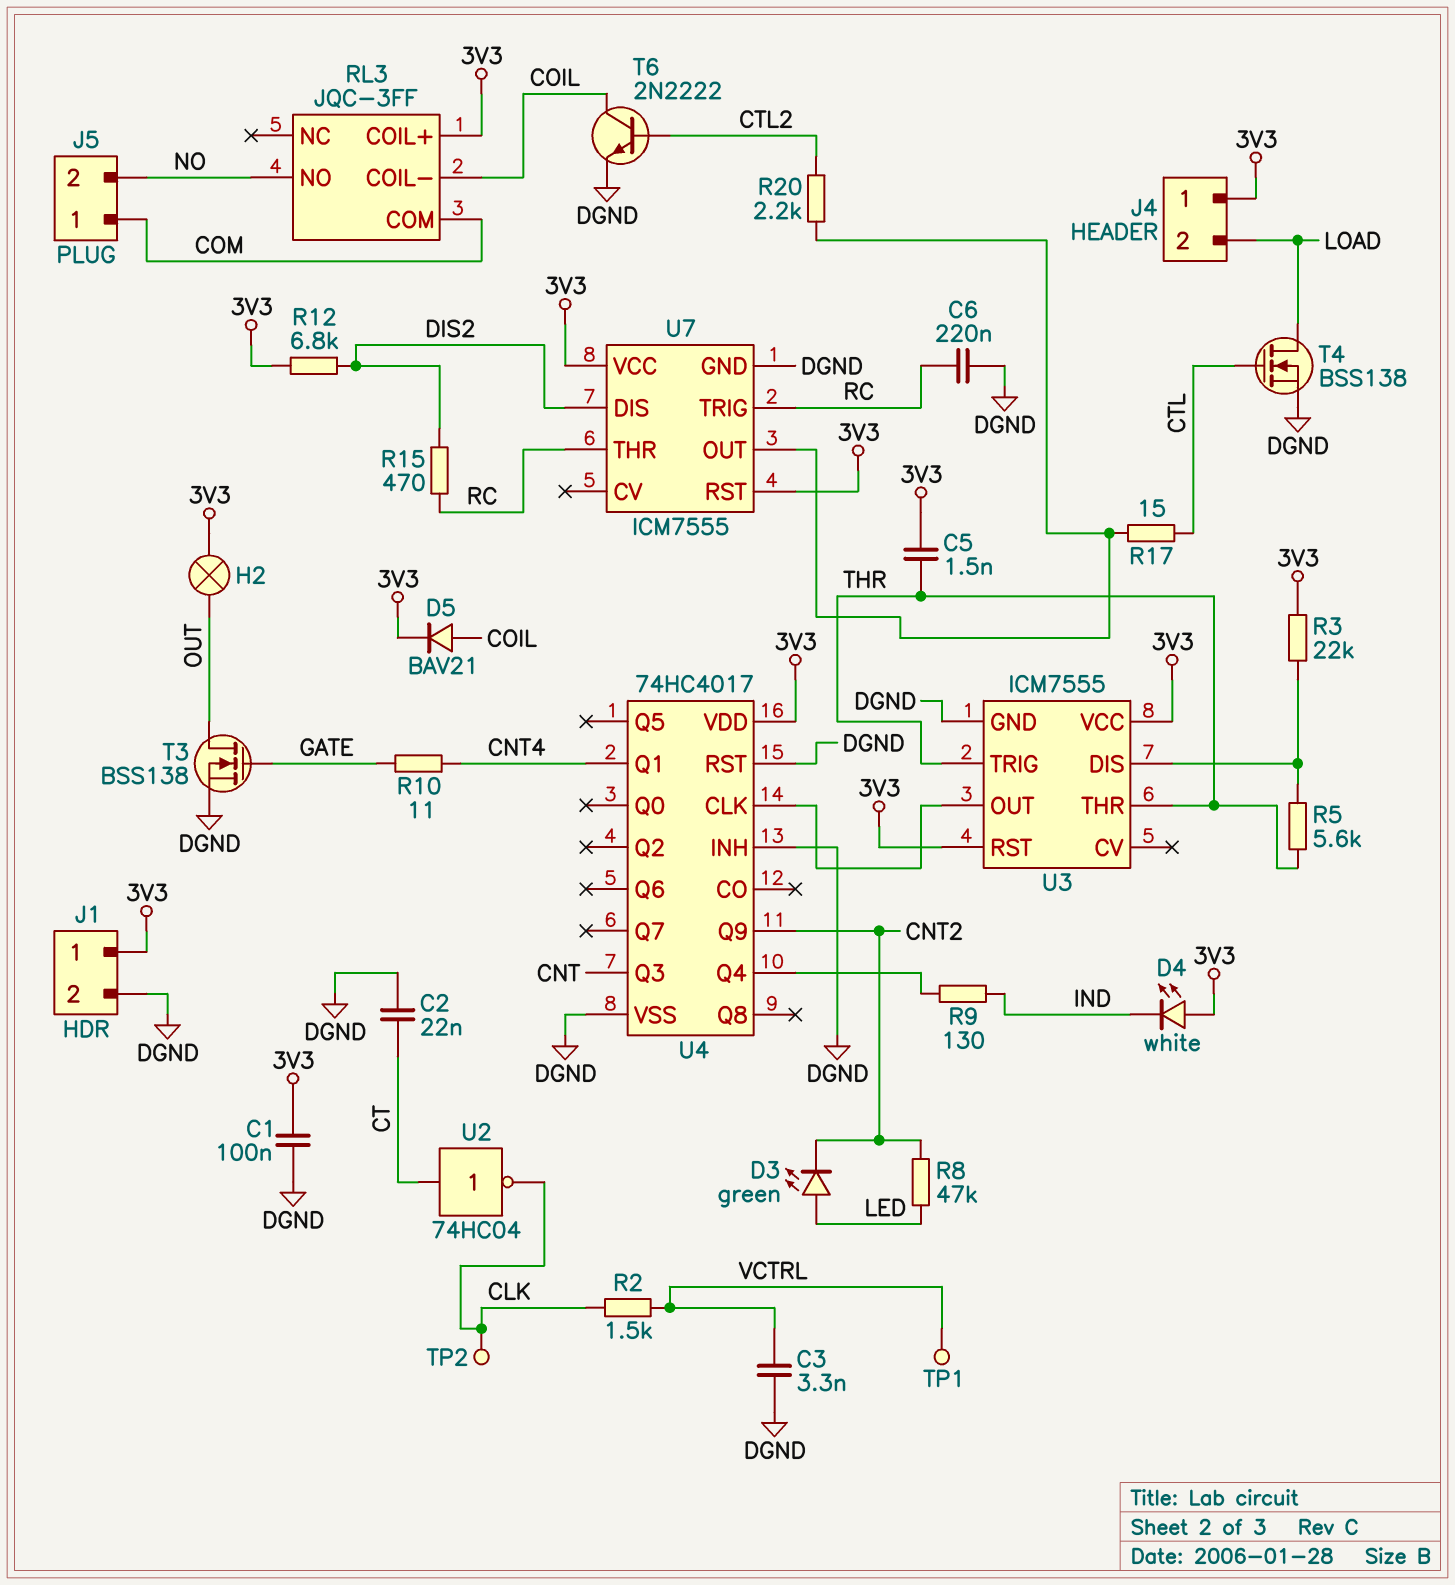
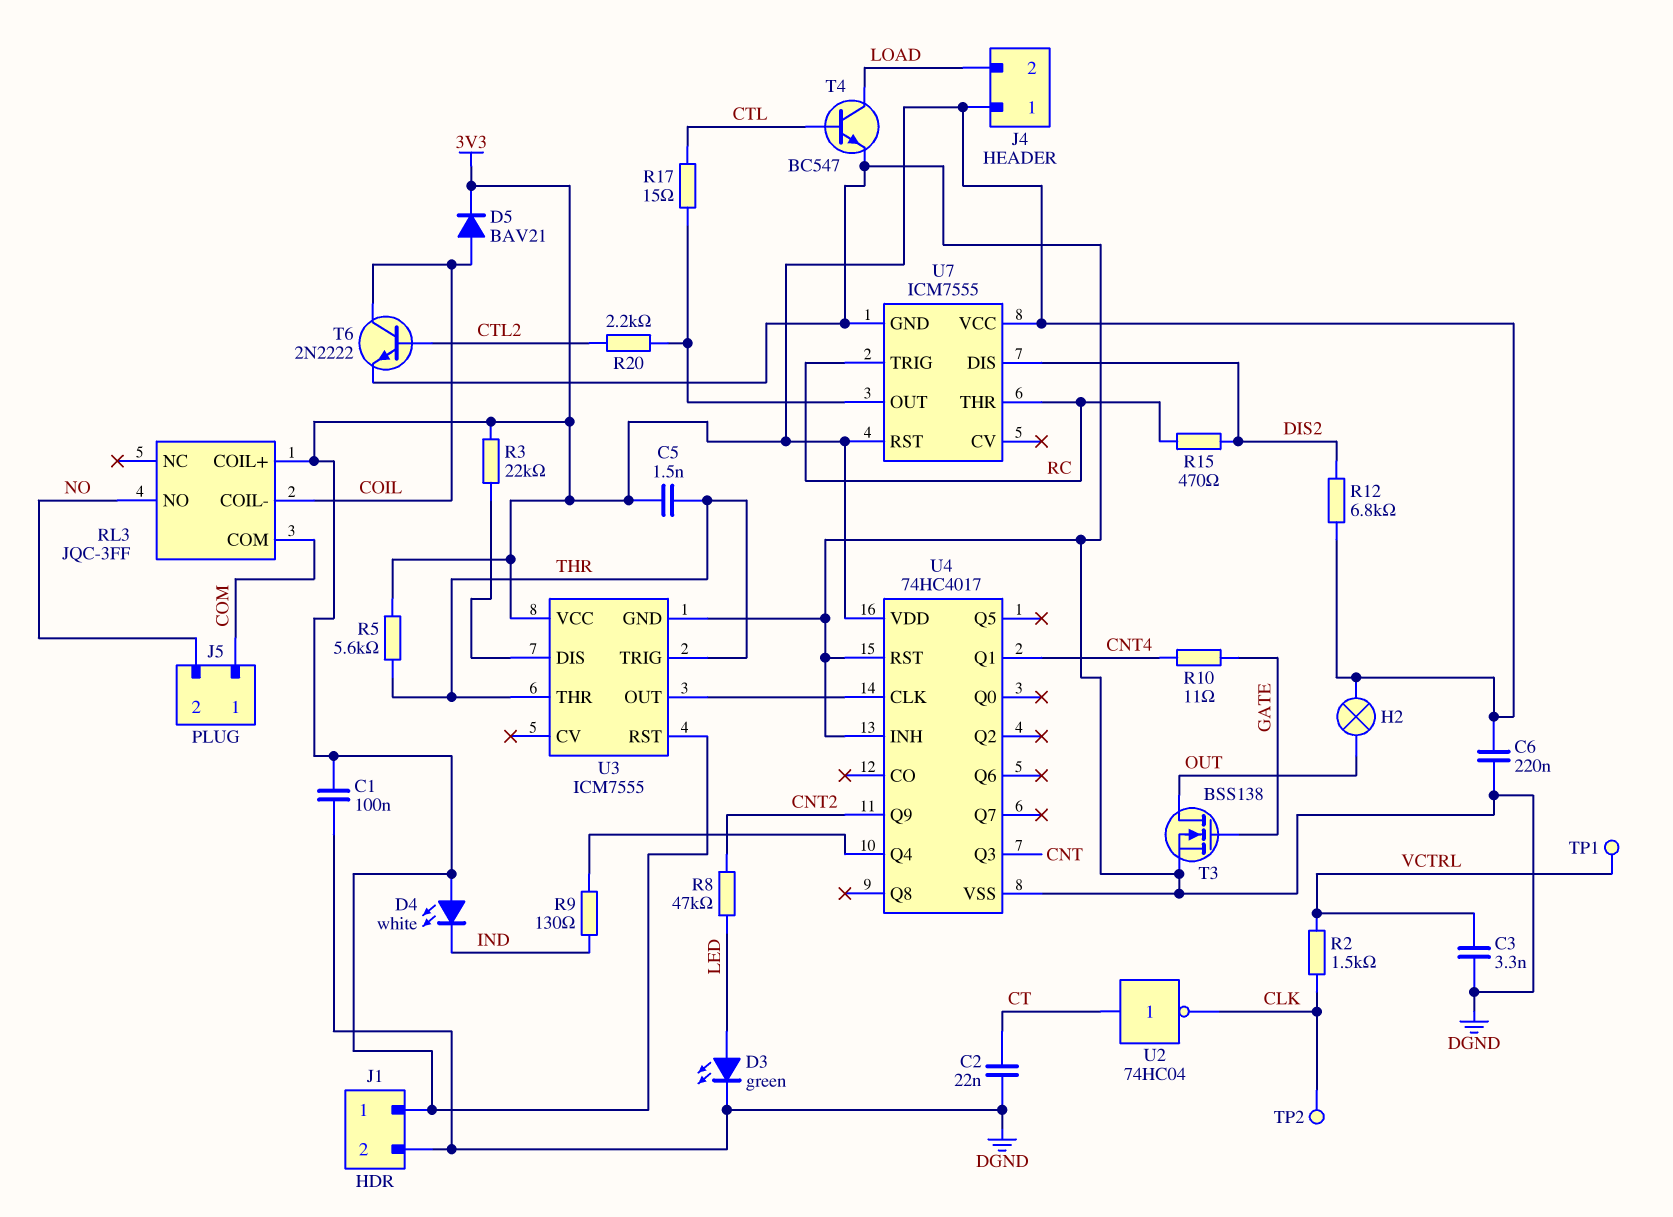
C6: 220nF (DGND, RC) -> 220nF (3V3, DGND)
D3: LED green (A LED, K CNT2) -> LED green (A LED, K DGND)
R5: 5.6k (THR, U3/DIS) -> 5.6k (3V3, THR)
T4: NMOS BSS138 (G CTL, D LOAD, S DGND) -> NPN BC547 (B CTL, C LOAD, E DGND)

